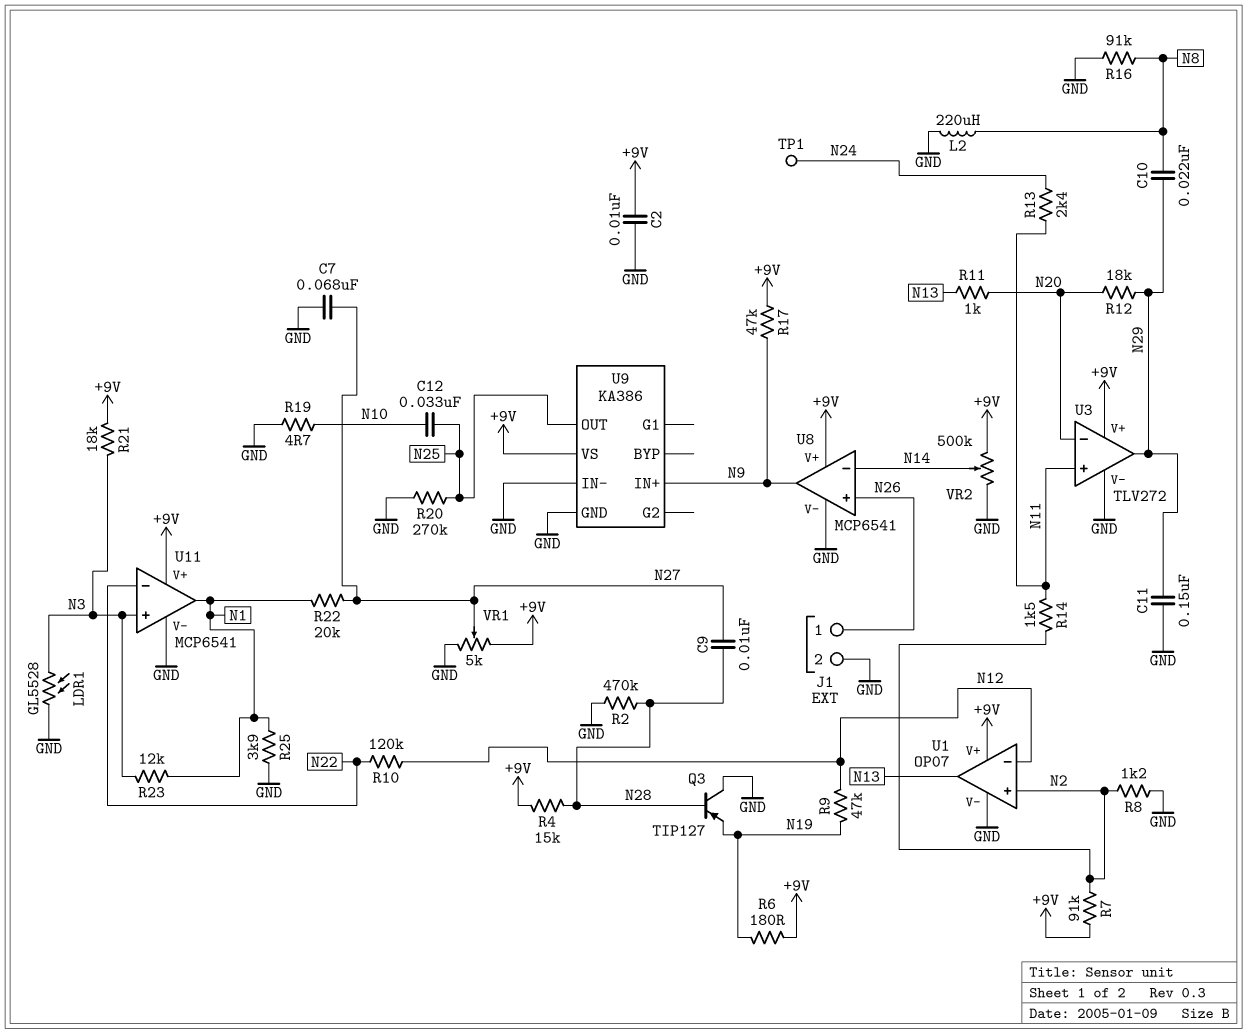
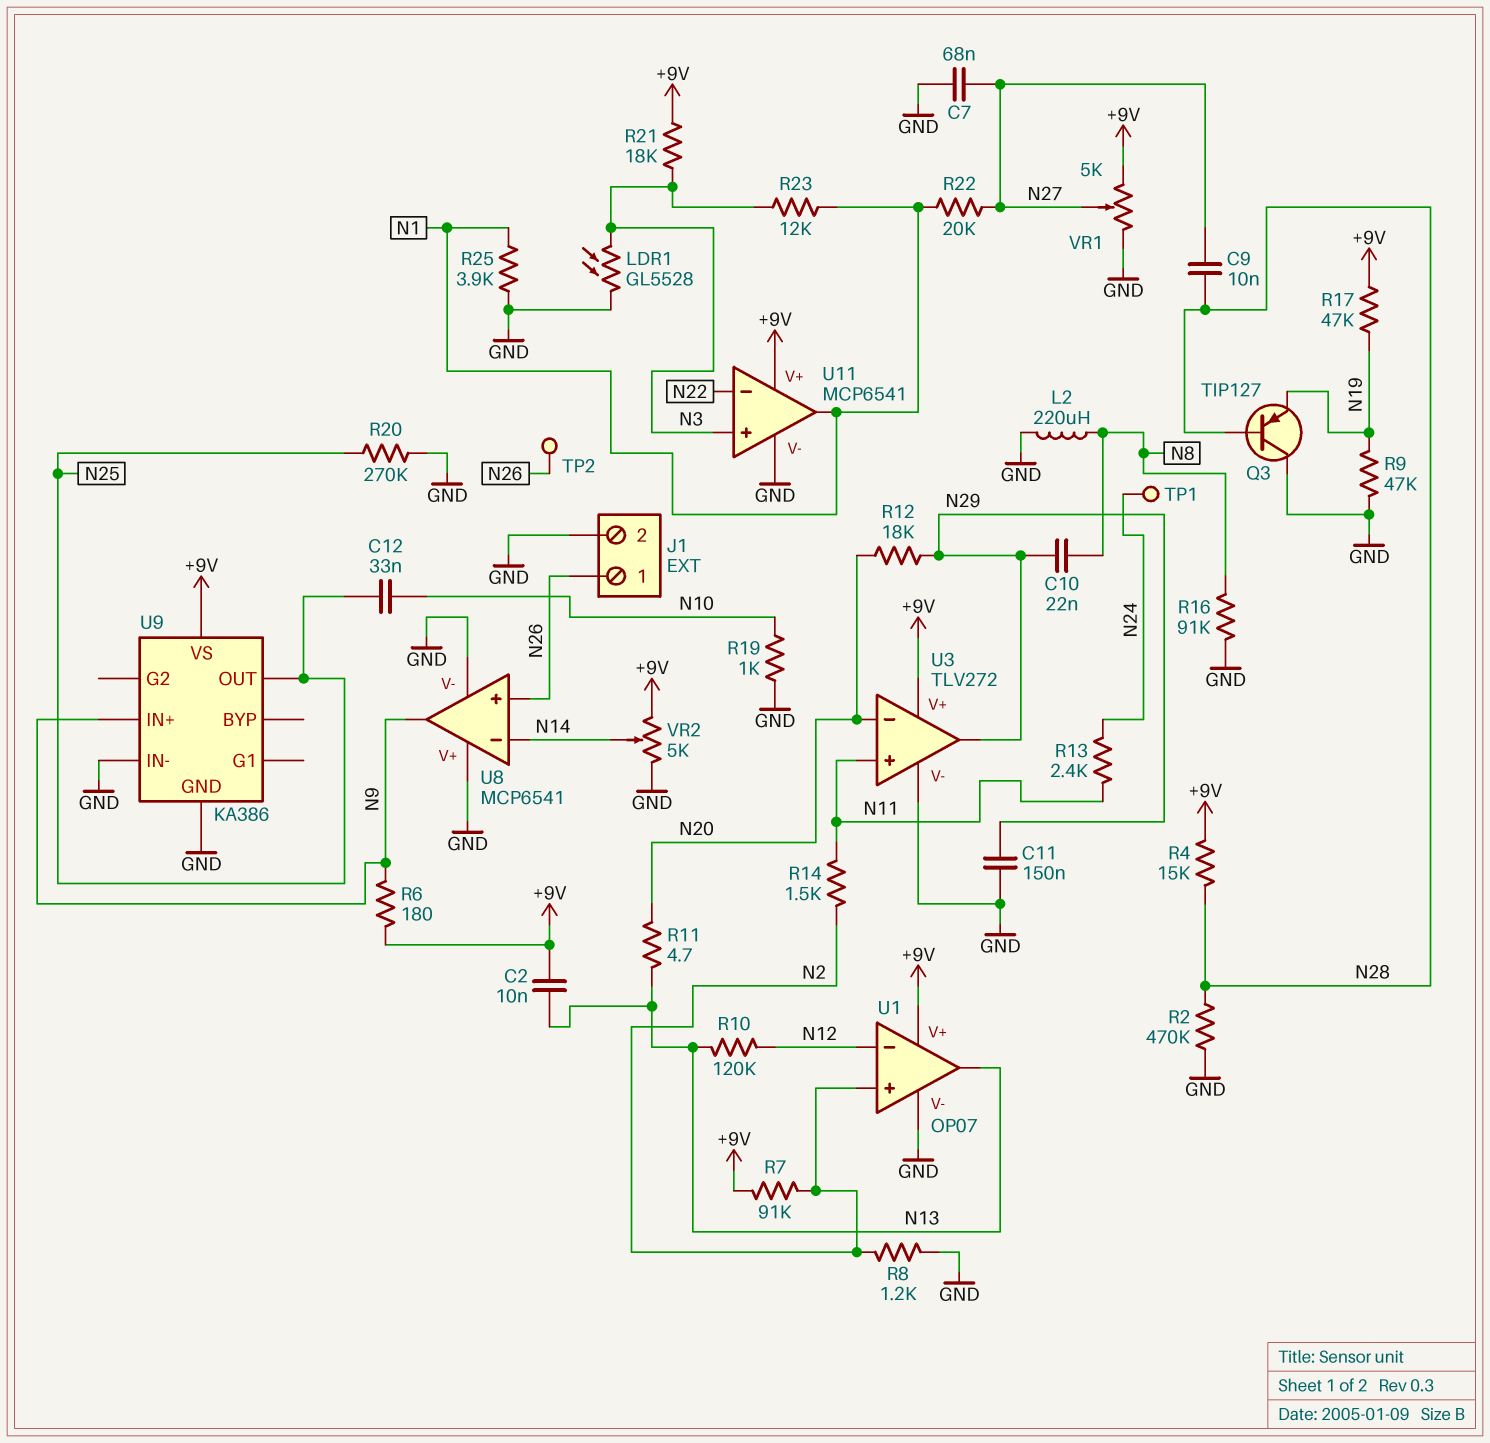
C2: 10nF (+9V, GND) -> 10nF (+9V, N13)
R6: 180 (+9V, N19) -> 180 (+9V, N9)
R9: 47k (N12, N19) -> 47k (GND, N19)
R10: 120k (N12, N22) -> 120k (N12, N13)
R11: 1k (N13, N20) -> 4.7 (N13, N20)
R17: 47k (+9V, N9) -> 47k (+9V, N19)
R19: 4.7 (GND, N10) -> 1k (GND, N10)
TP2: none -> test point (N26)
U8 pin V+: +9V -> GND
VR2: 500k (+9V, GND, wiper N14) -> 5k (+9V, GND, wiper N14)

